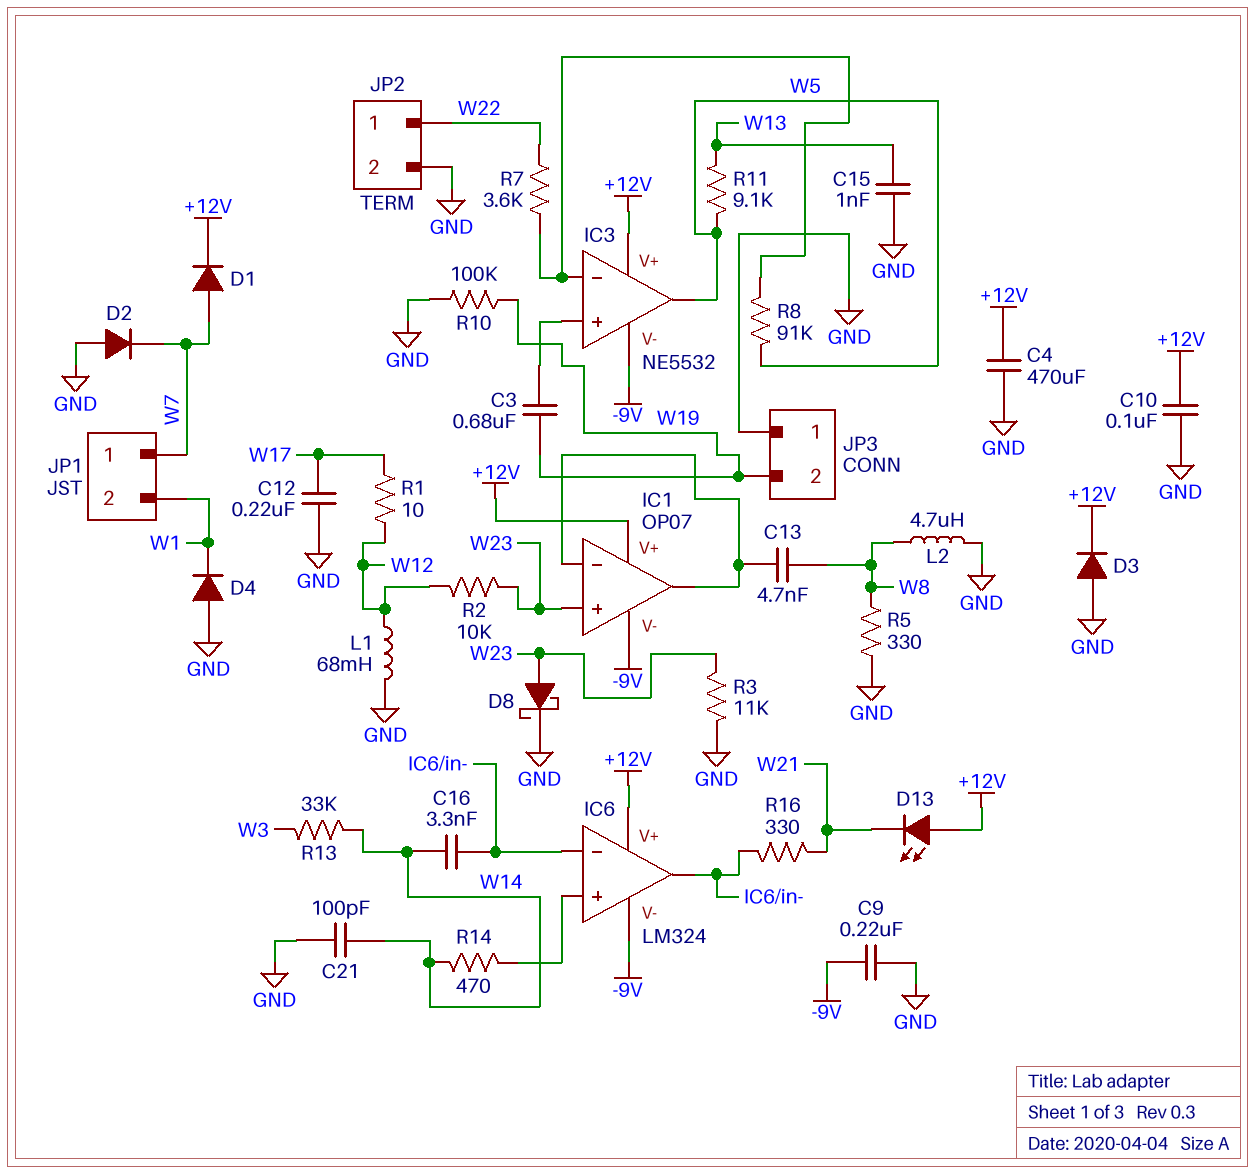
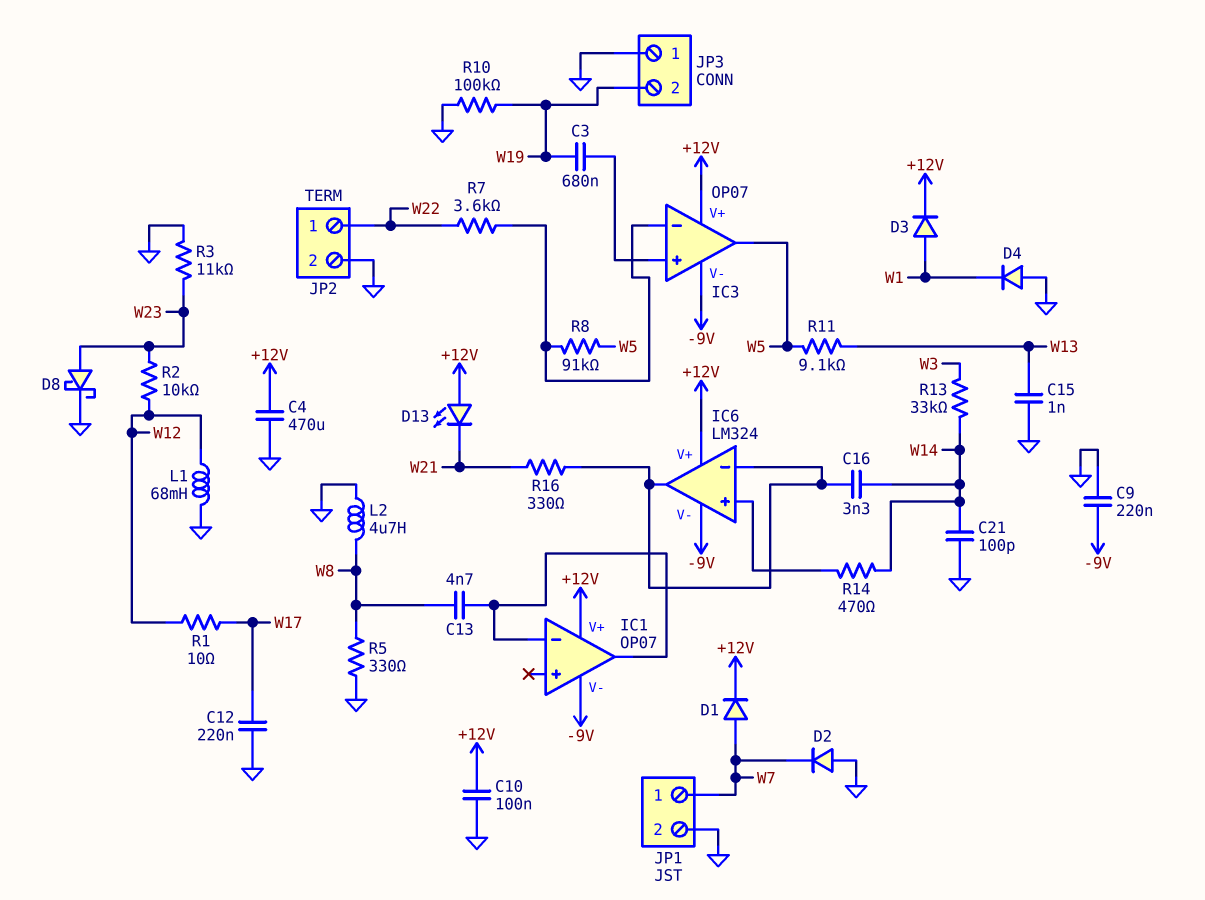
D3: diode (A GND, K +12V) -> diode (A W1, K +12V)
IC1 pin in+: W23 -> none
IC3: NE5532 -> OP07
JP1 pin 2: W1 -> GND

